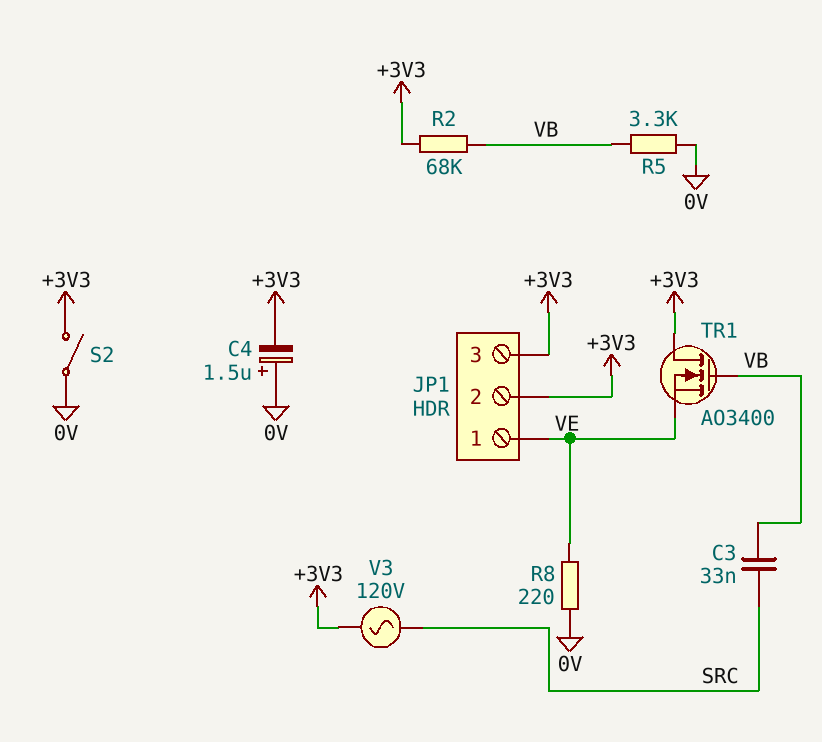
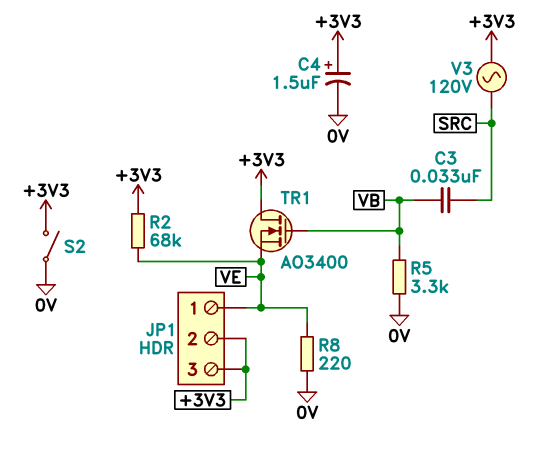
C4: 1.5uF (plus 0V, minus +3V3) -> 1.5uF (plus +3V3, minus 0V)
R2: 68k (+3V3, VB) -> 68k (+3V3, VE)

